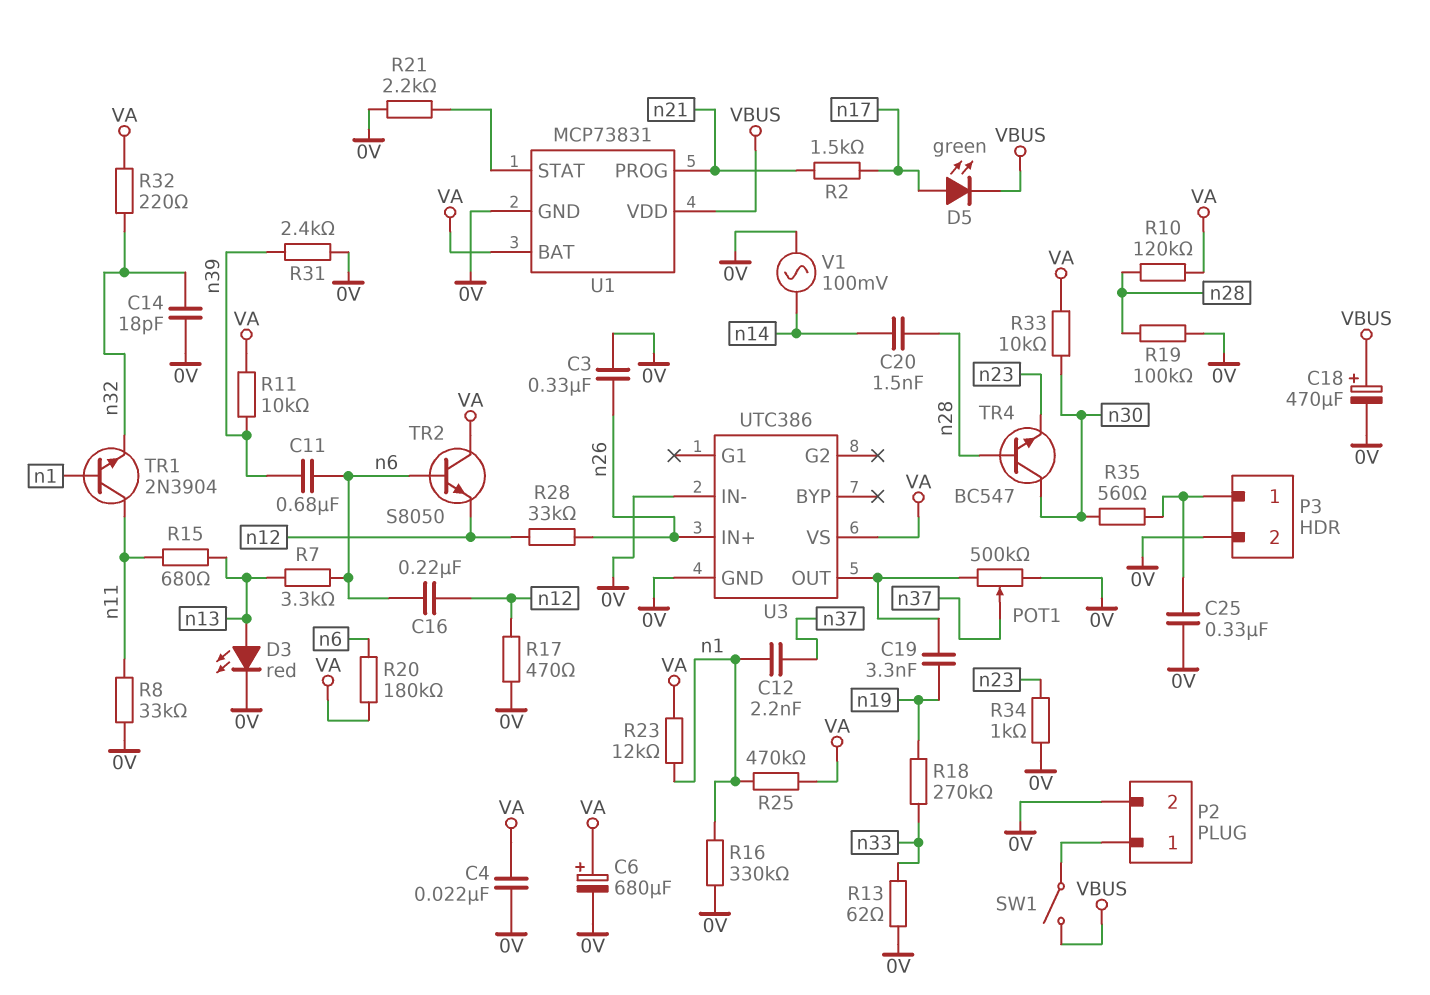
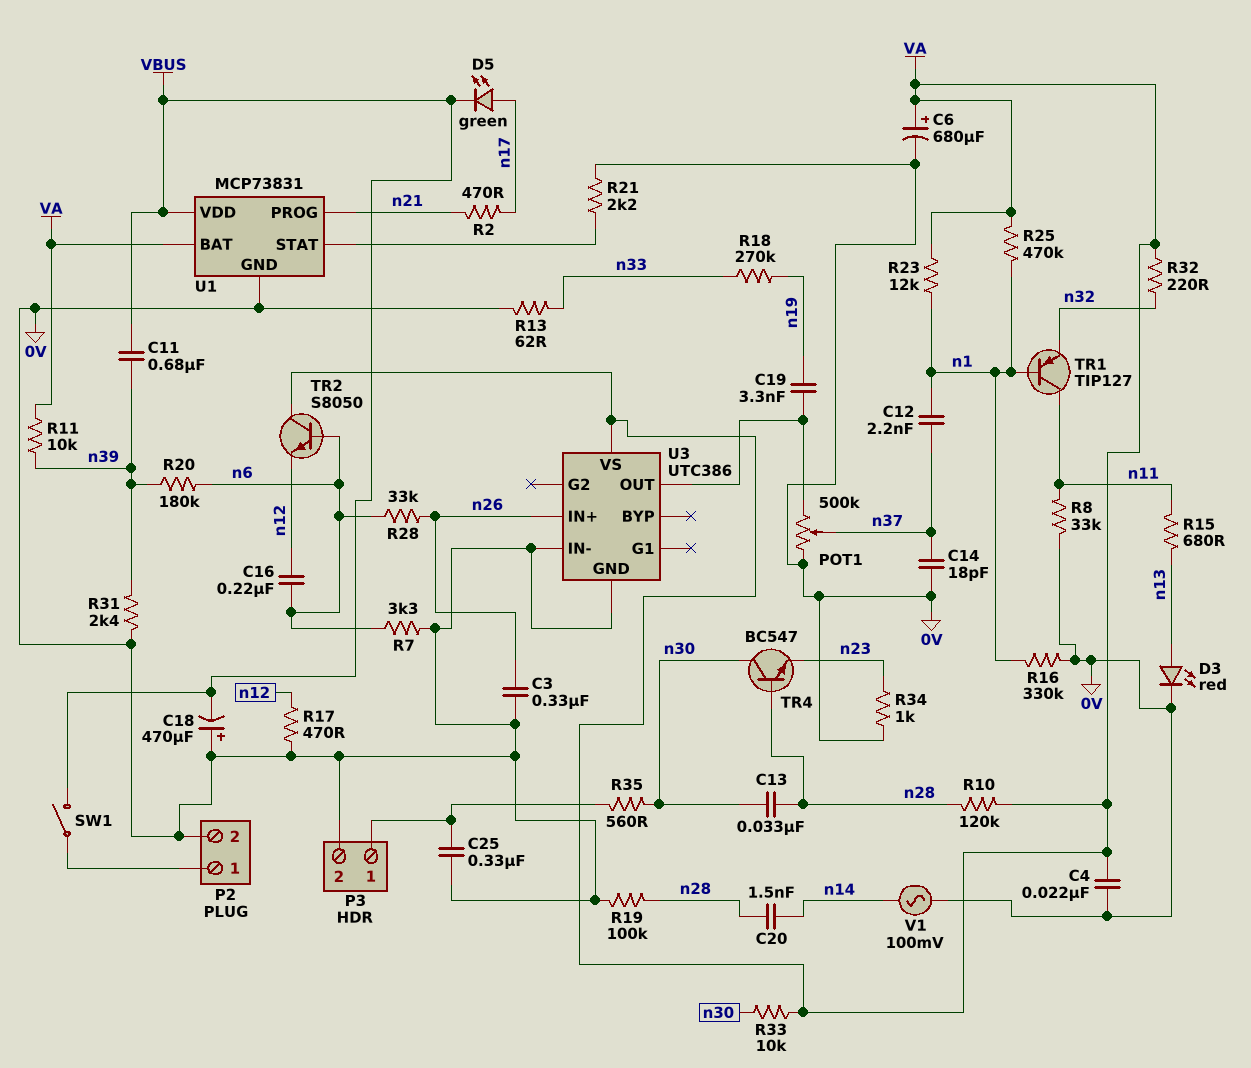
C11: 680nF (n6, n39) -> 680nF (VBUS, n39)
C13: none -> 33nF (n28, n30)
C14: 18pF (0V, n32) -> 18pF (0V, n37)
C18: 470uF (plus VBUS, minus 0V) -> 470uF (plus 0V, minus VBUS)
R2: 1.5k (n17, n21) -> 470 (n17, n21)
R7: 3.3k (n6, n13) -> 3.3k (0V, n6)
R20: 180k (VA, n6) -> 180k (n6, n39)
R28: 33k (n12, n26) -> 33k (n6, n26)
TR1: NPN 2N3904 (B n1, C n11, E n32) -> PNP TIP127 (B n1, C n11, E n32)

